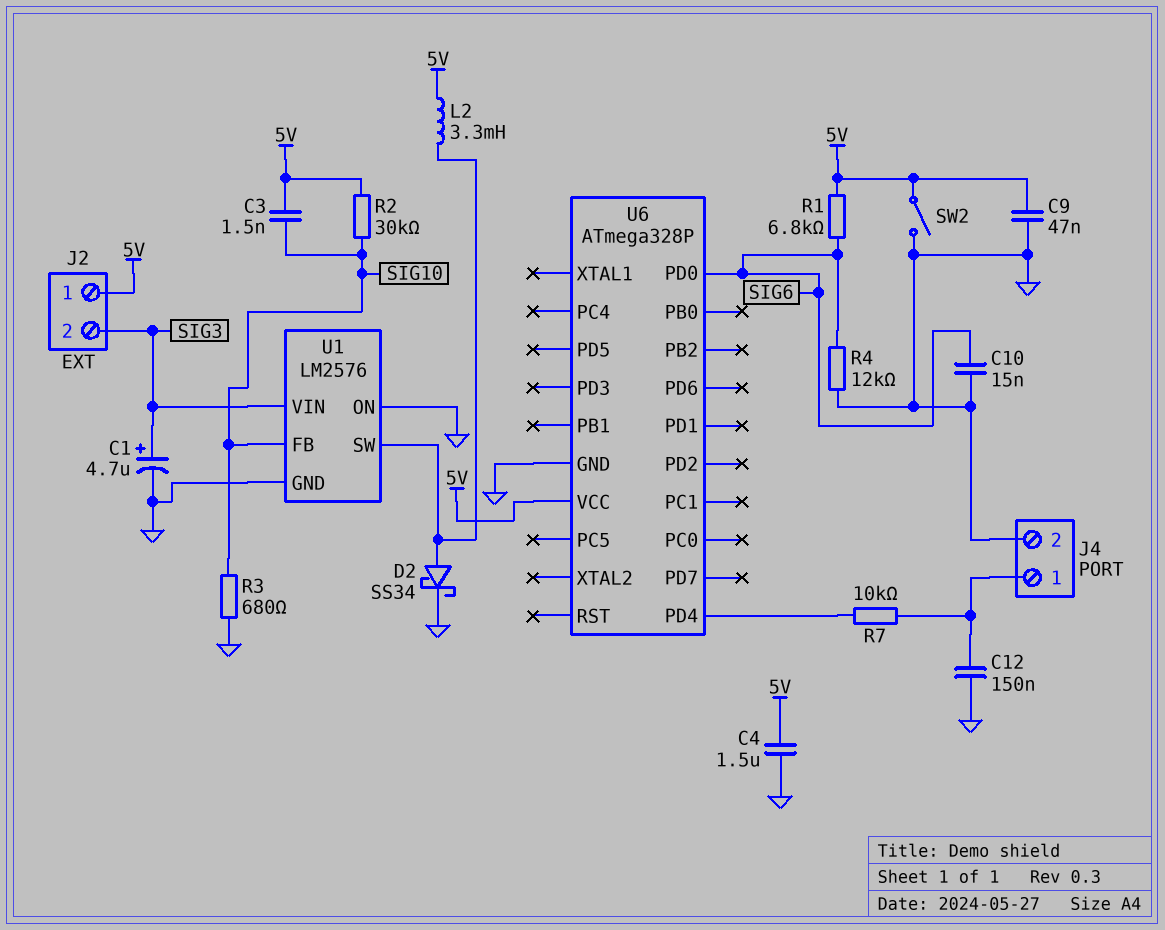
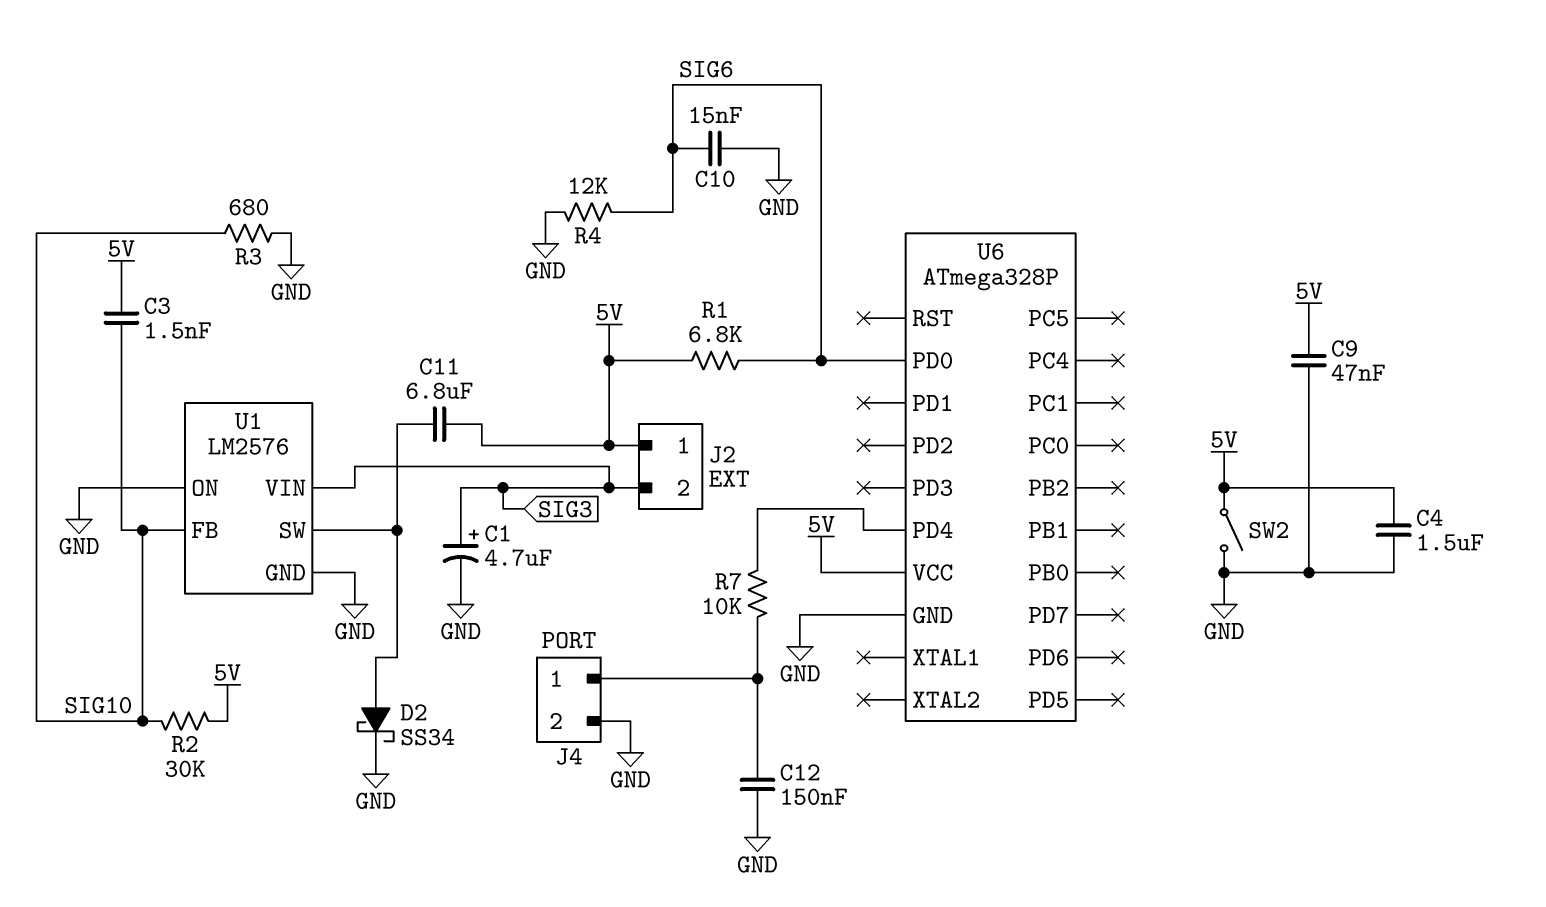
C11: none -> 6.8uF (5V, U1/SW)
L2: 3.3mH (5V, U1/SW) -> none

